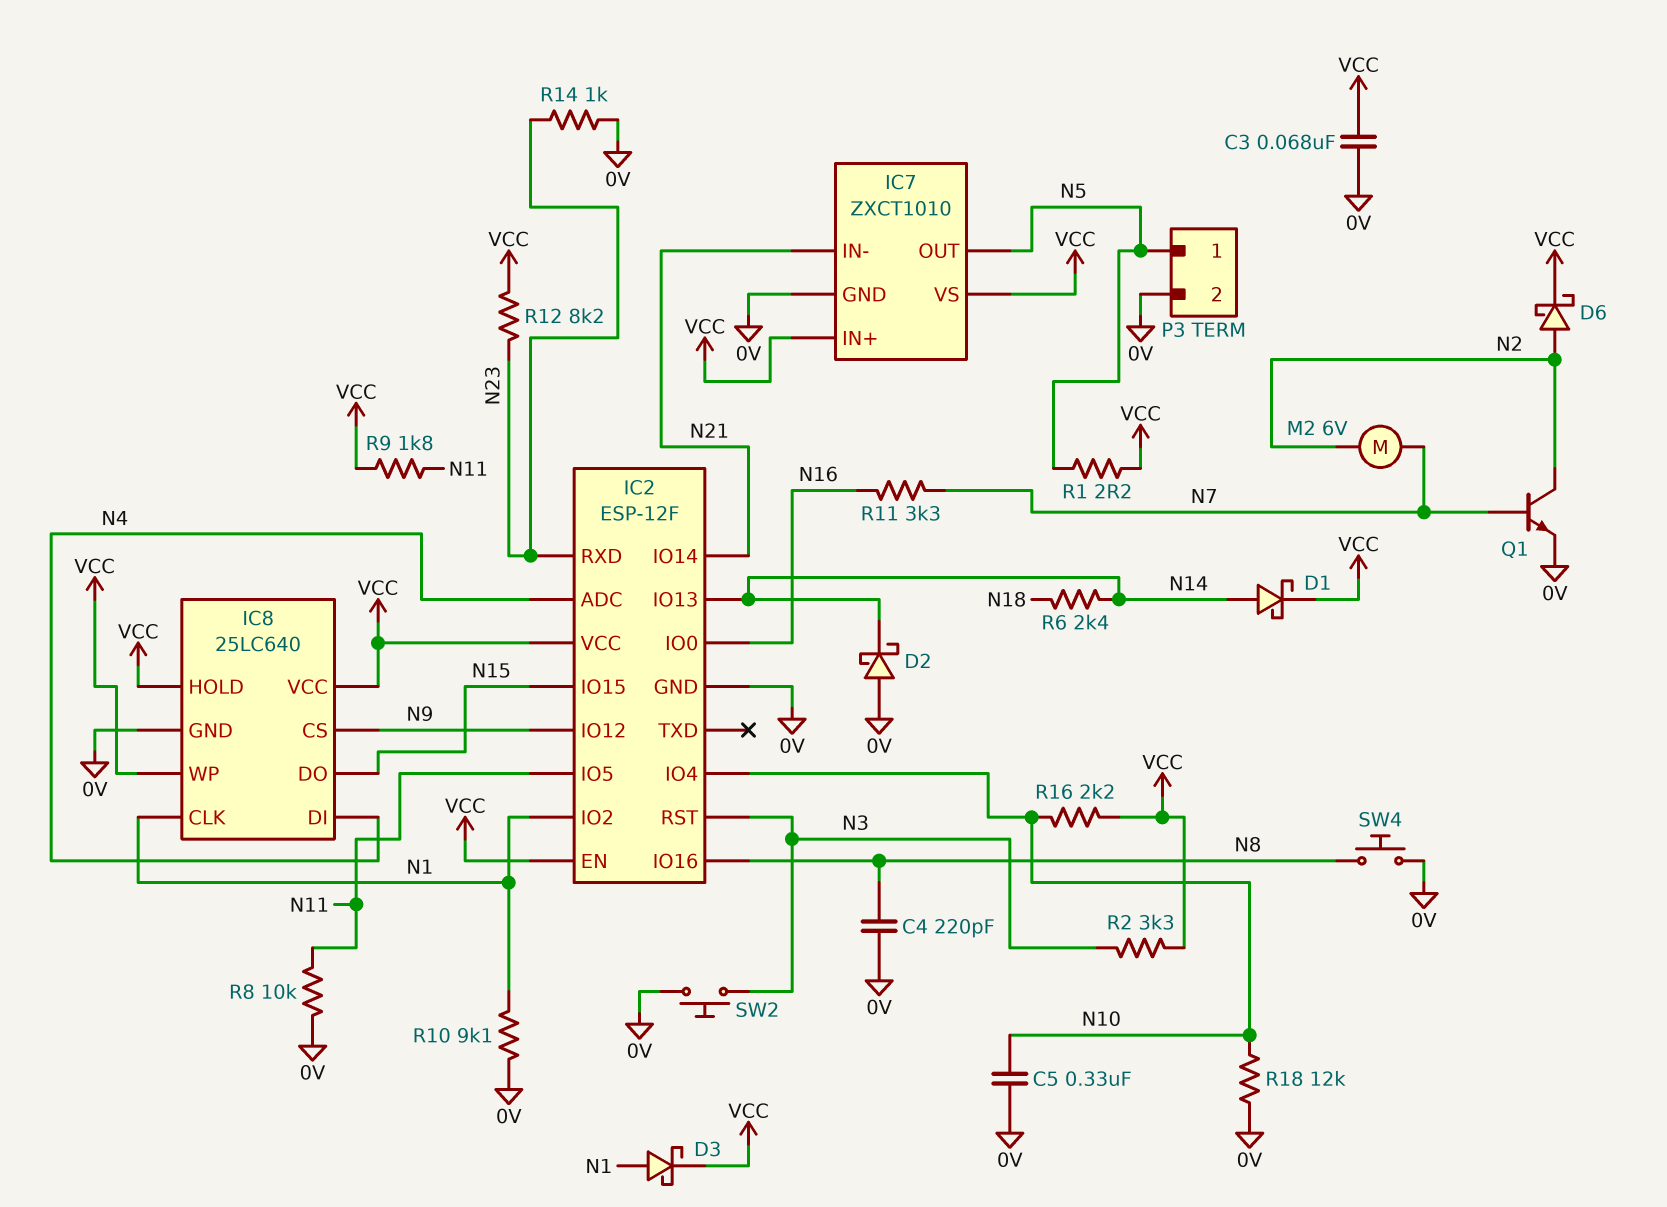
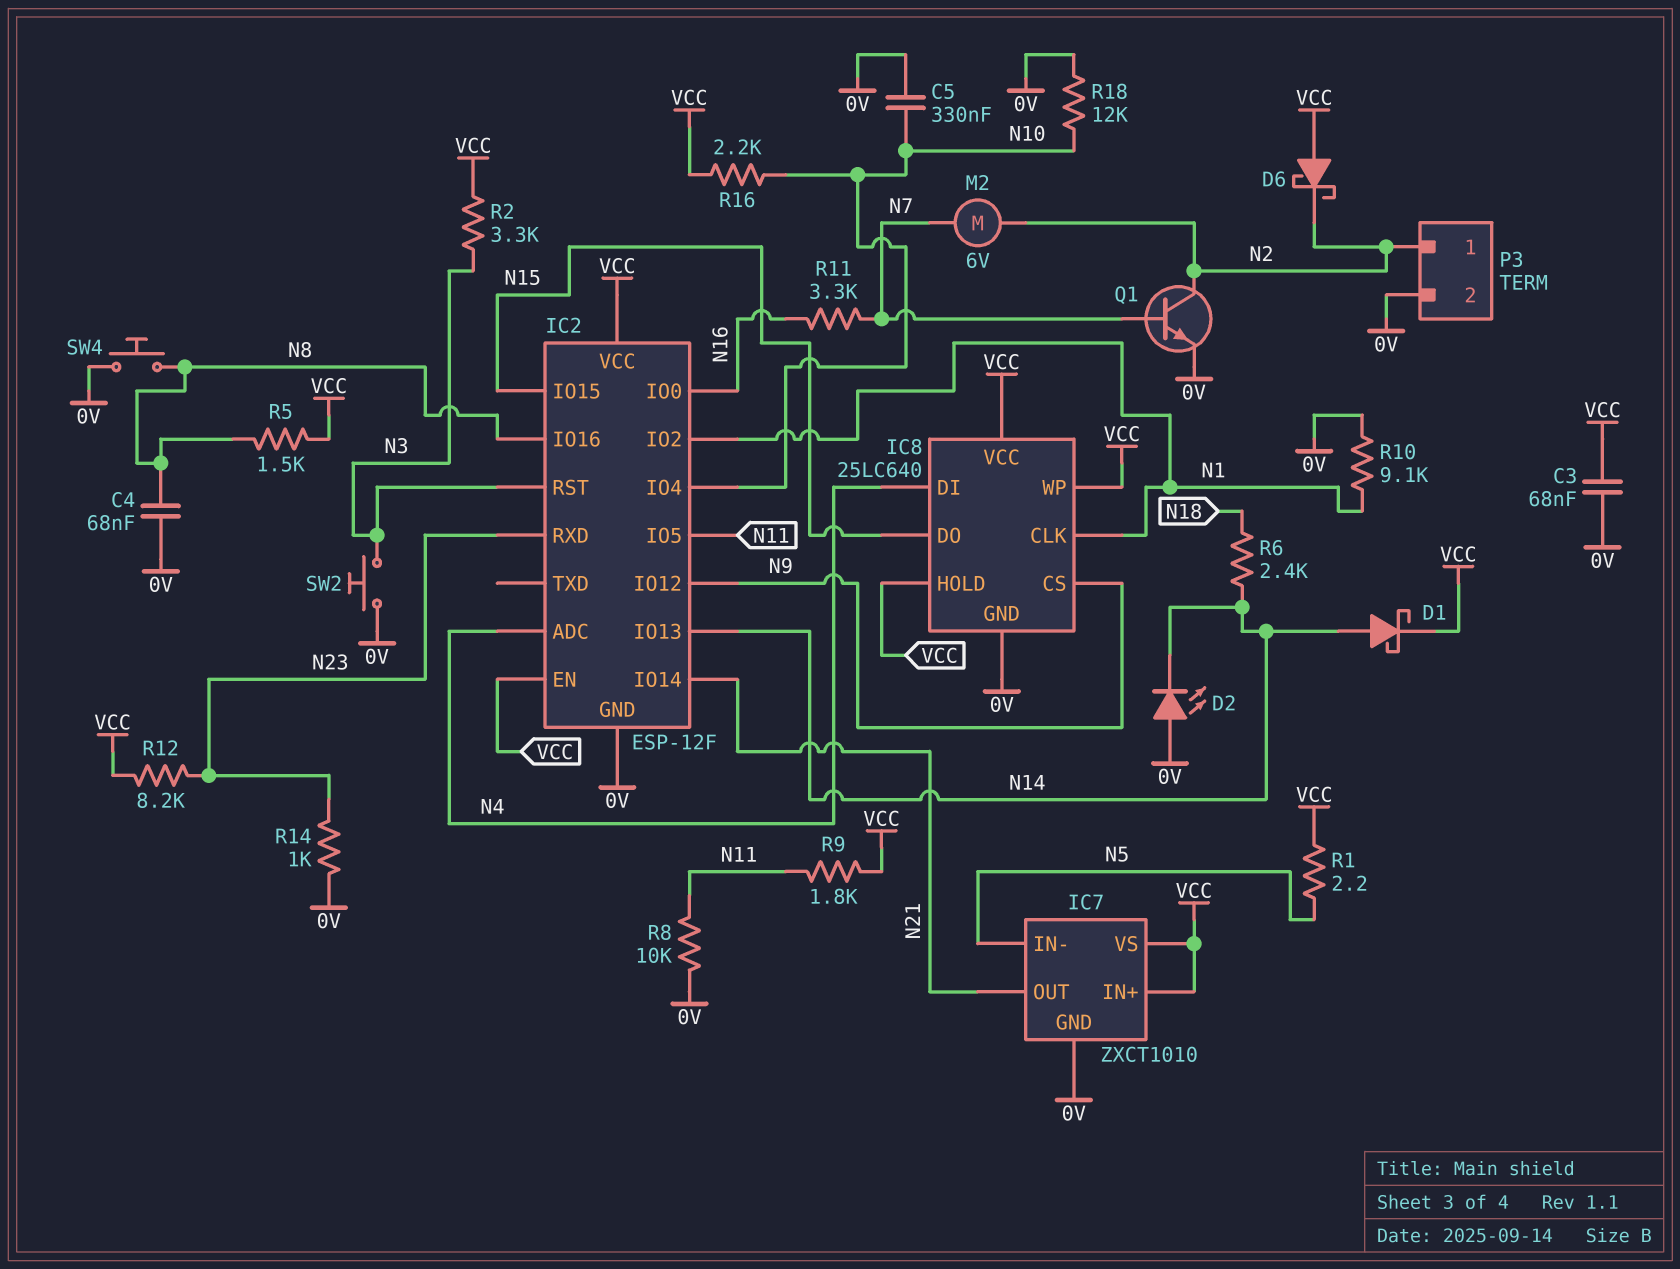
C4: 220pF (0V, N8) -> 68nF (0V, N8)
D2: schottky (A 0V, K N14) -> LED (A 0V, K N14)
D3: schottky (A N1, K VCC) -> none
D6: schottky (A N2, K VCC) -> schottky (A VCC, K N2)
IC7 pin IN-: N21 -> N5
IC7 pin OUT: N5 -> N21
P3 pin 1: N5 -> N2
R5: none -> 1.5k (N8, VCC)

